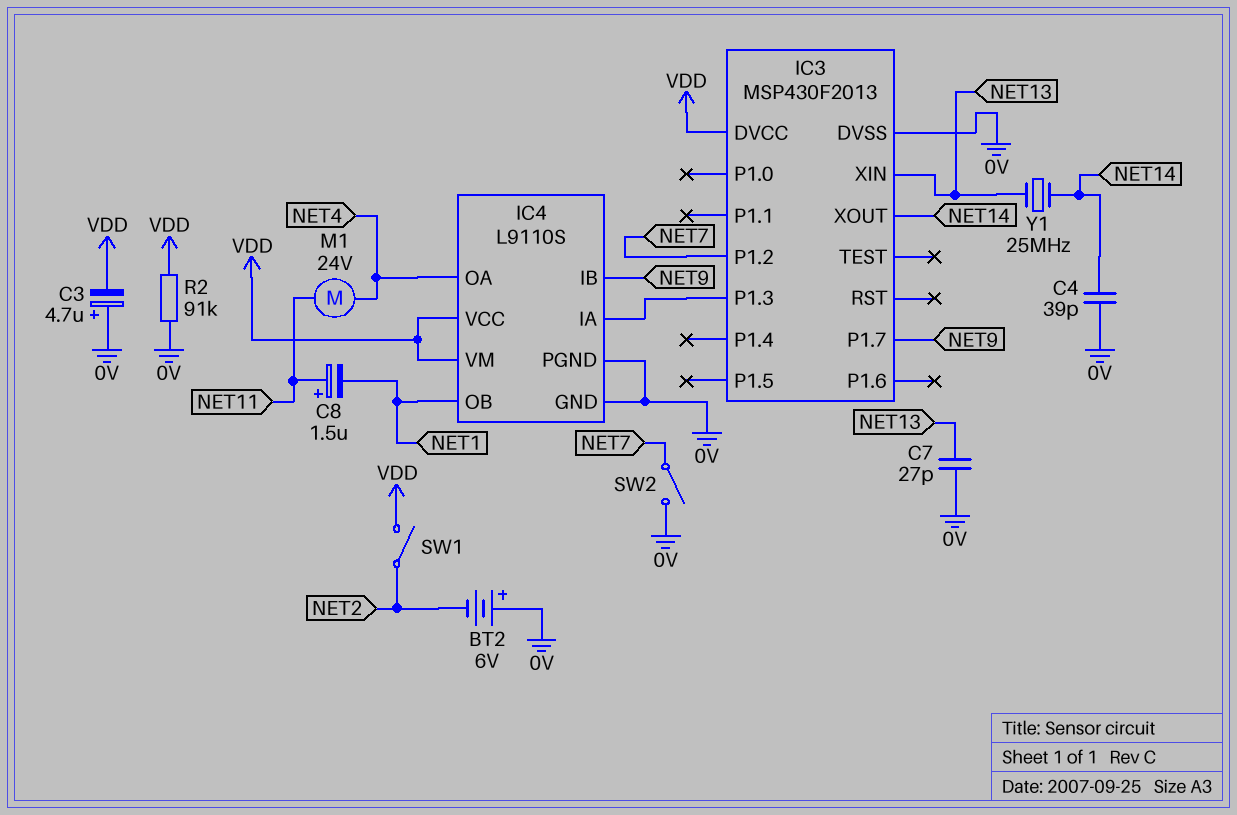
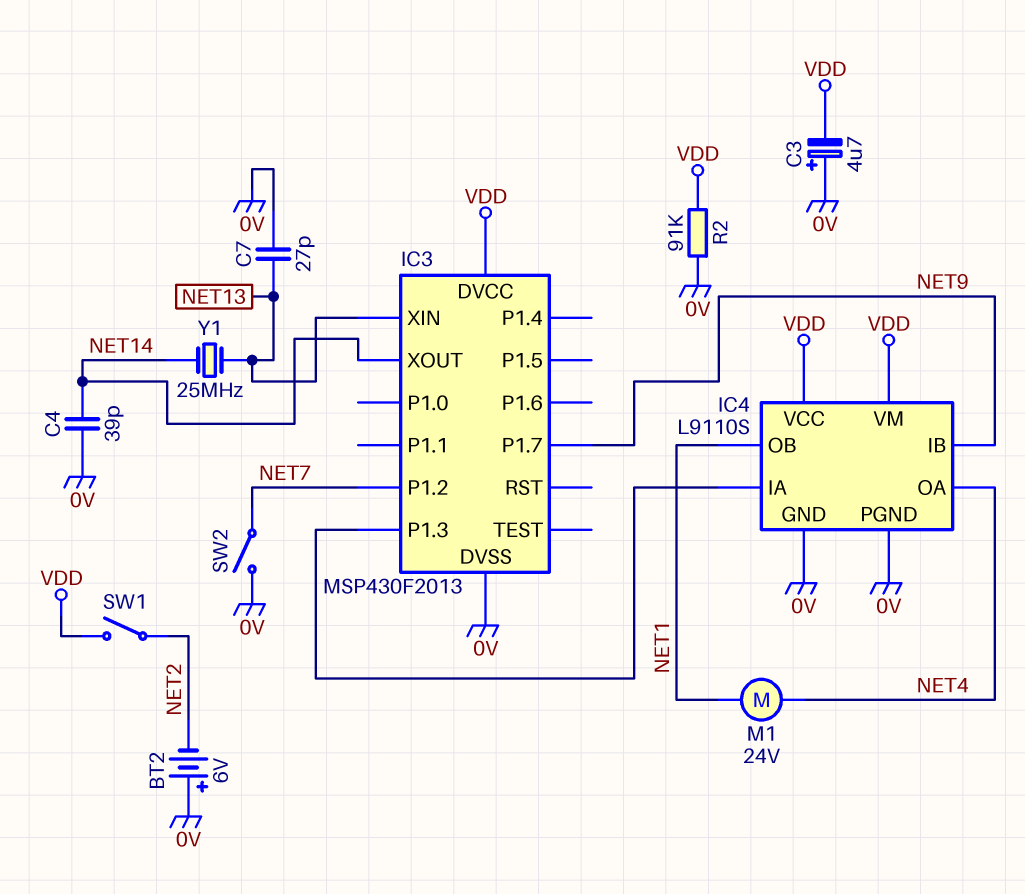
C8: 1.5uF (plus NET11, minus NET1) -> none
M1: motor 24V (NET4, NET11) -> motor 24V (NET1, NET4)

